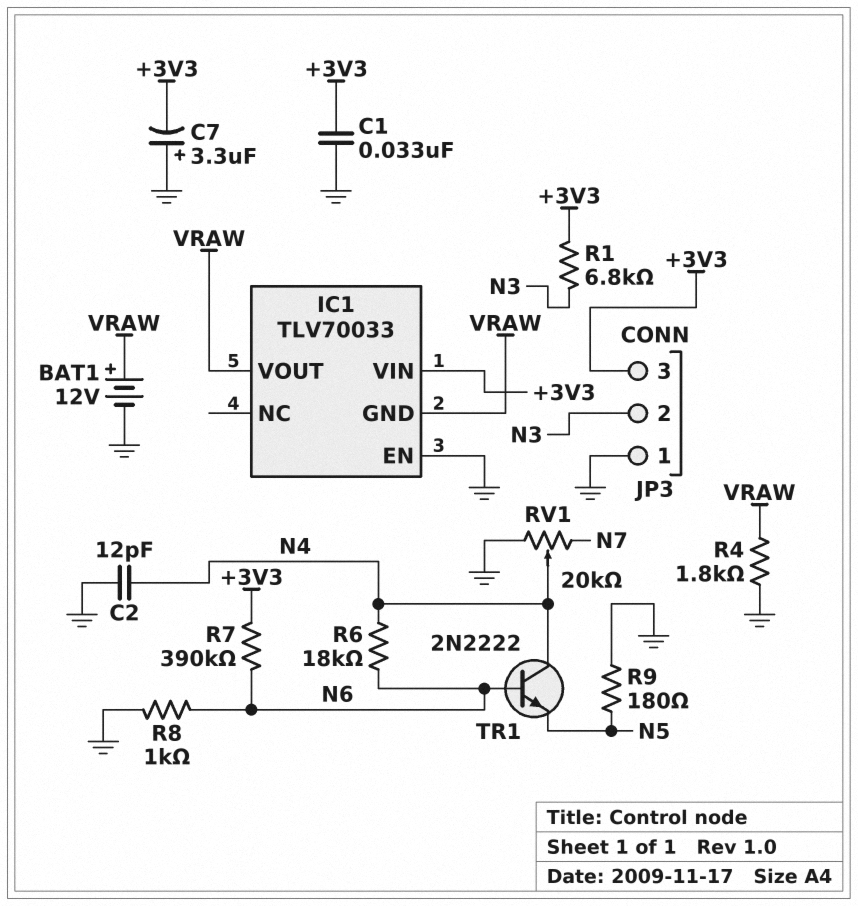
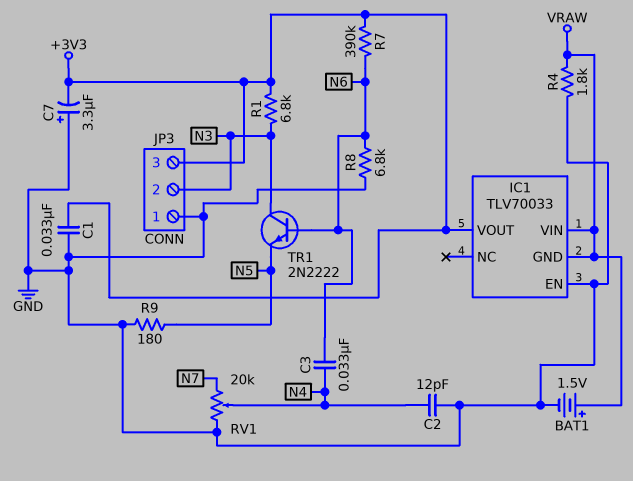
BAT1: 12V (plus VRAW, minus GND) -> 1.5V (plus VRAW, minus GND)
C3: none -> 33nF (N4, N6)
IC1 pin VIN: +3V3 -> VRAW
IC1 pin VOUT: VRAW -> +3V3
R6: 18k (N4, N6) -> none
R8: 1k (GND, N6) -> 6.8k (GND, N6)
TR1: NPN 2N2222 (B N6, C N4, E N5) -> NPN 2N2222 (B N6, C N3, E N5)

